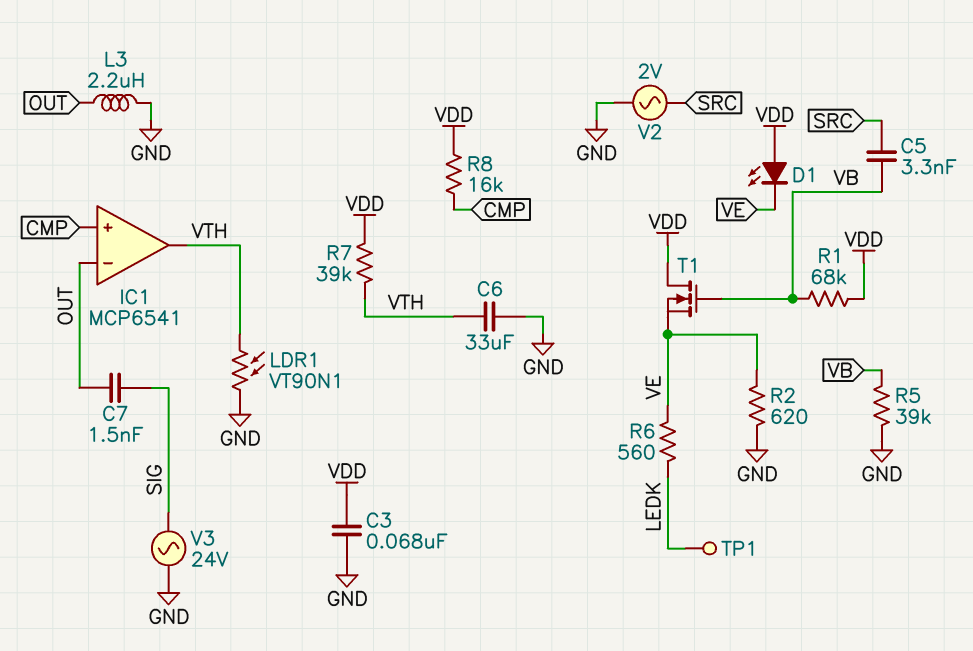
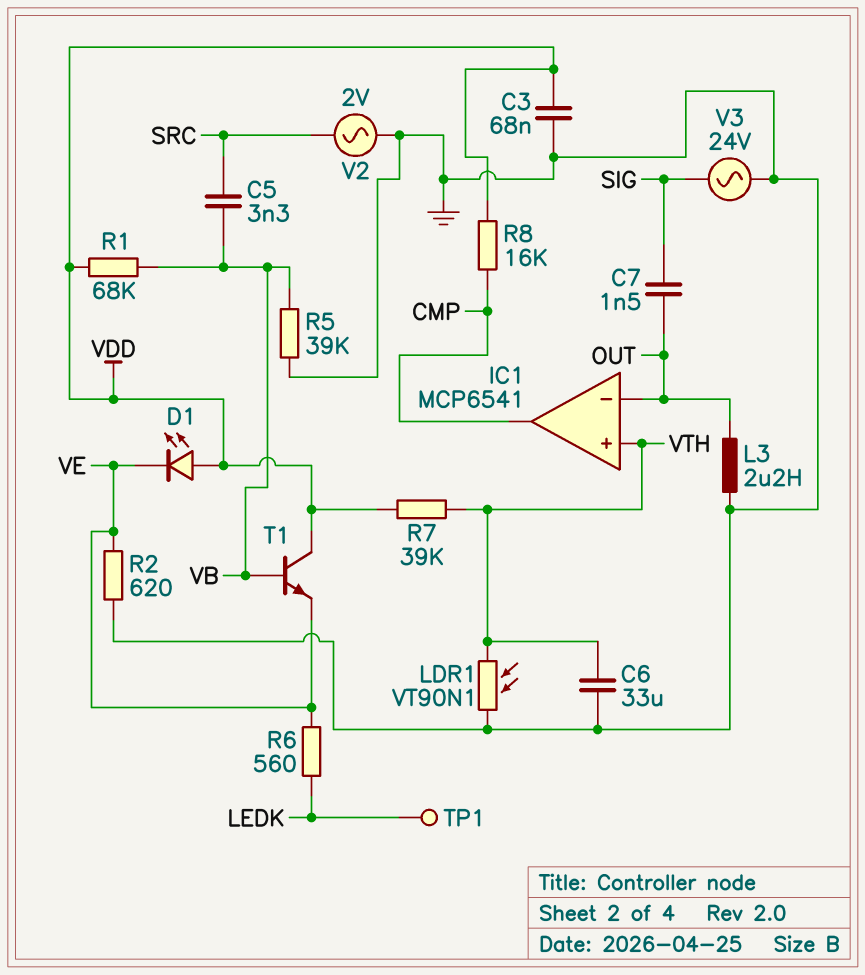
IC1 pin in+: CMP -> VTH
IC1 pin out: VTH -> CMP
T1: NMOS (G VB, D VDD, S VE) -> NPN (B VB, C VDD, E VE)

